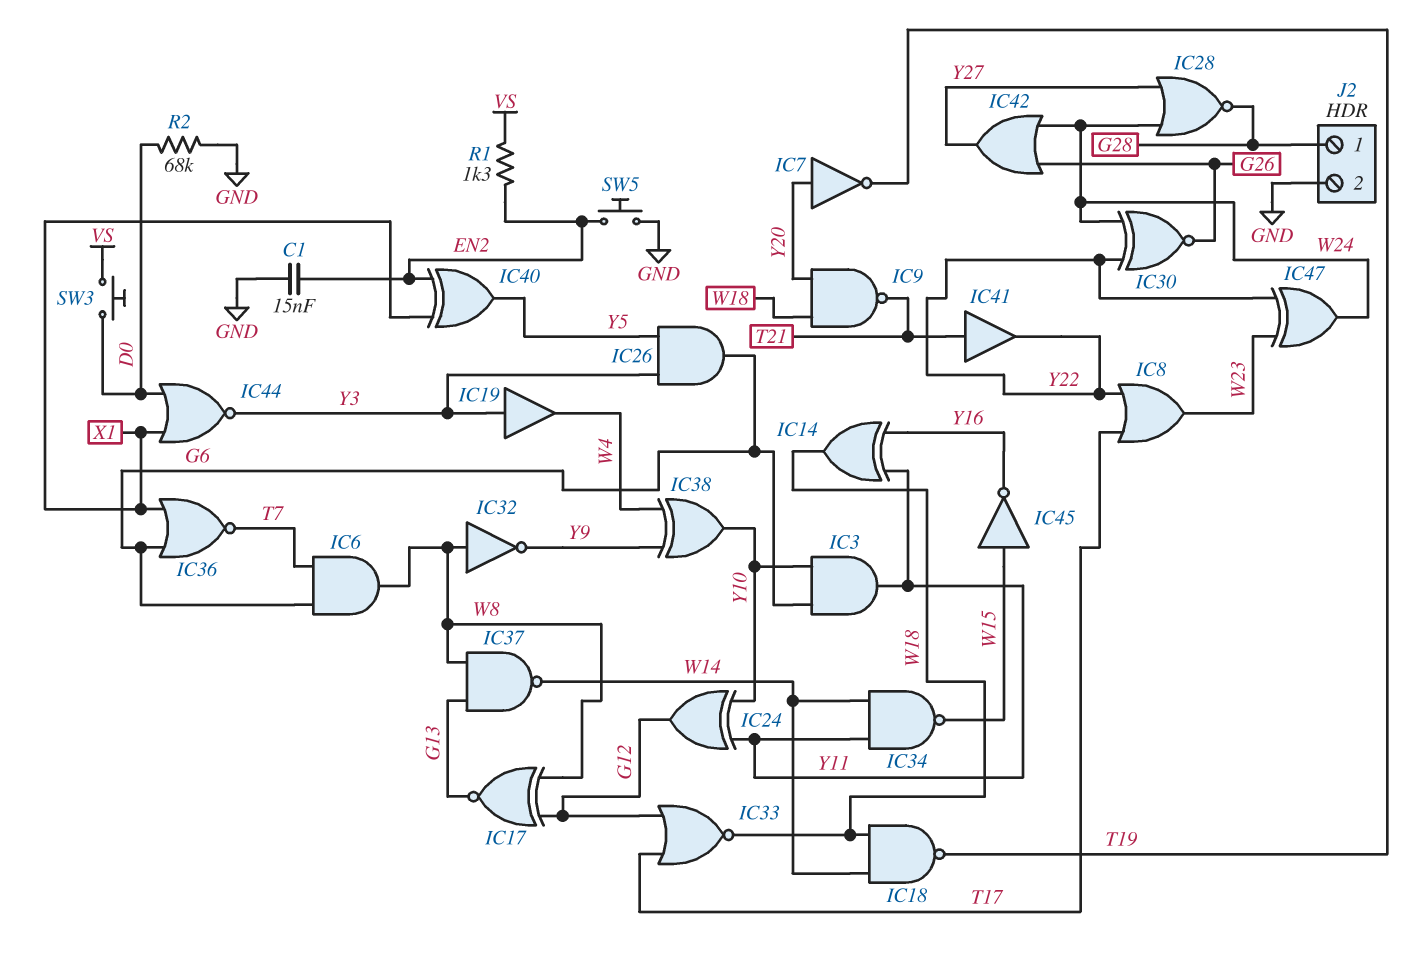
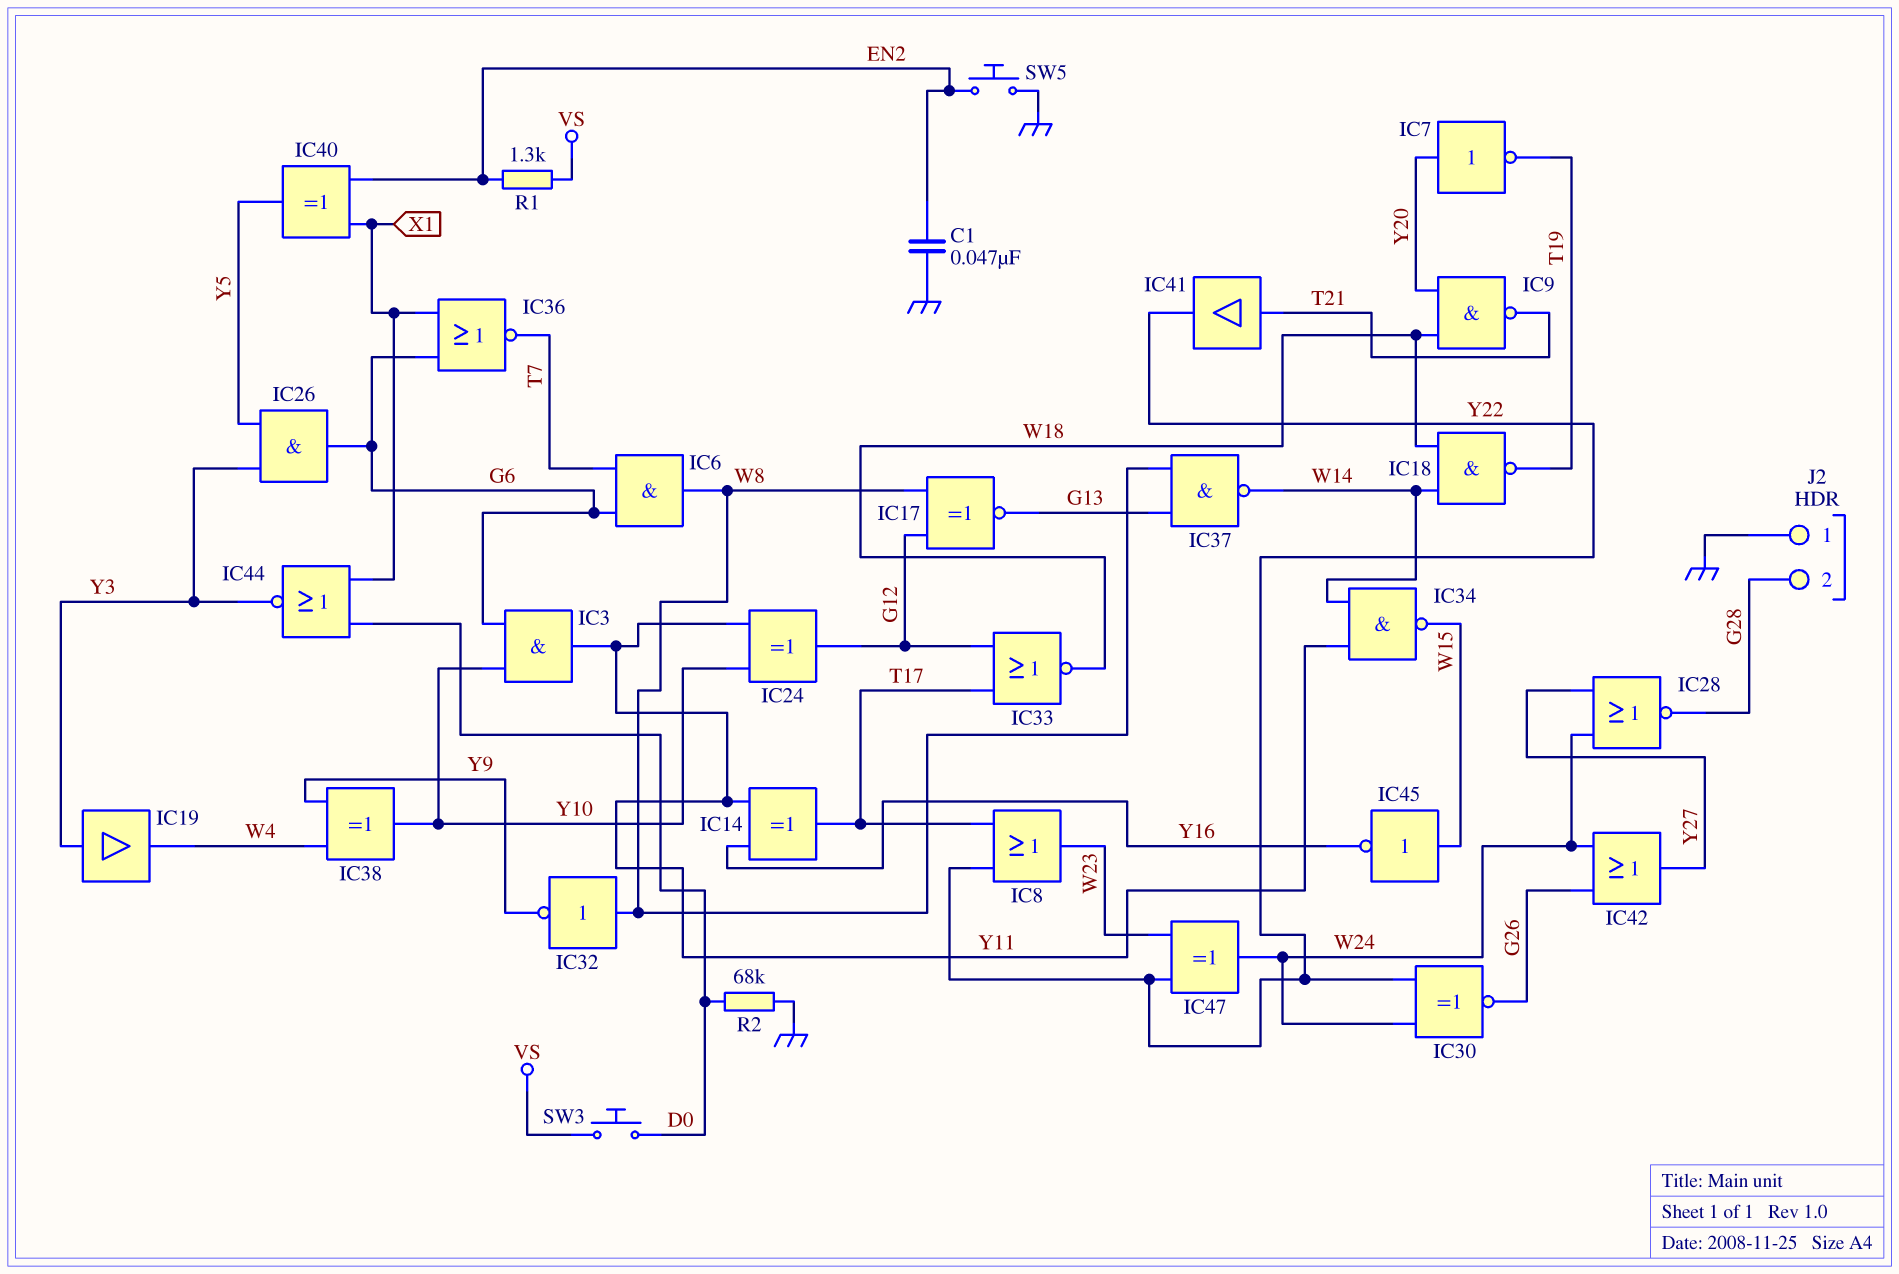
C1: 15nF (EN2, GND) -> 47nF (EN2, GND)
IC14: XOR (in Y11, in Y16, out W18) -> XOR (in Y11, in Y16, out T17)
J2 pin 1: G28 -> GND
J2 pin 2: GND -> G28

